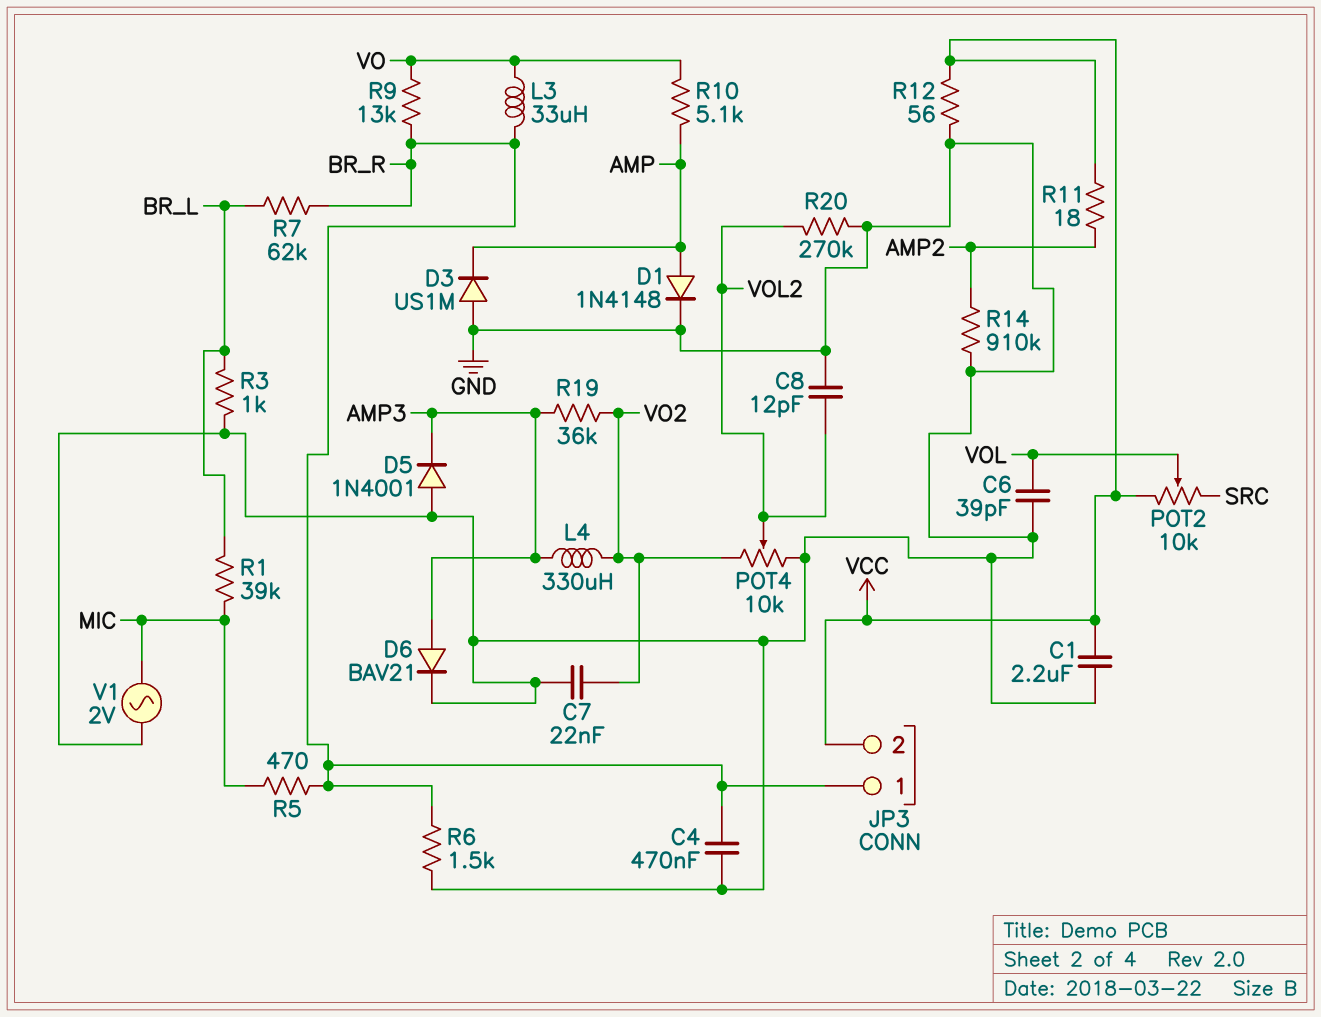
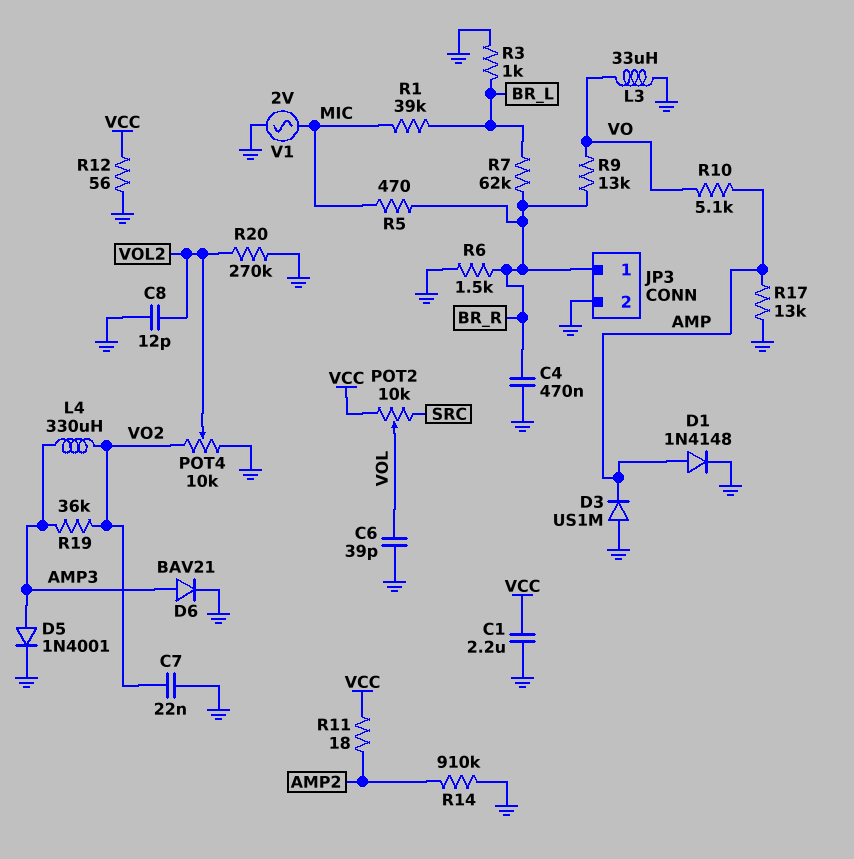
D5: diode 1N4001 (A GND, K AMP3) -> diode 1N4001 (A AMP3, K GND)
JP3 pin 2: VCC -> GND
L3: 33uH (BR_R, VO) -> 33uH (GND, VO)
R17: none -> 13k (AMP, GND)

